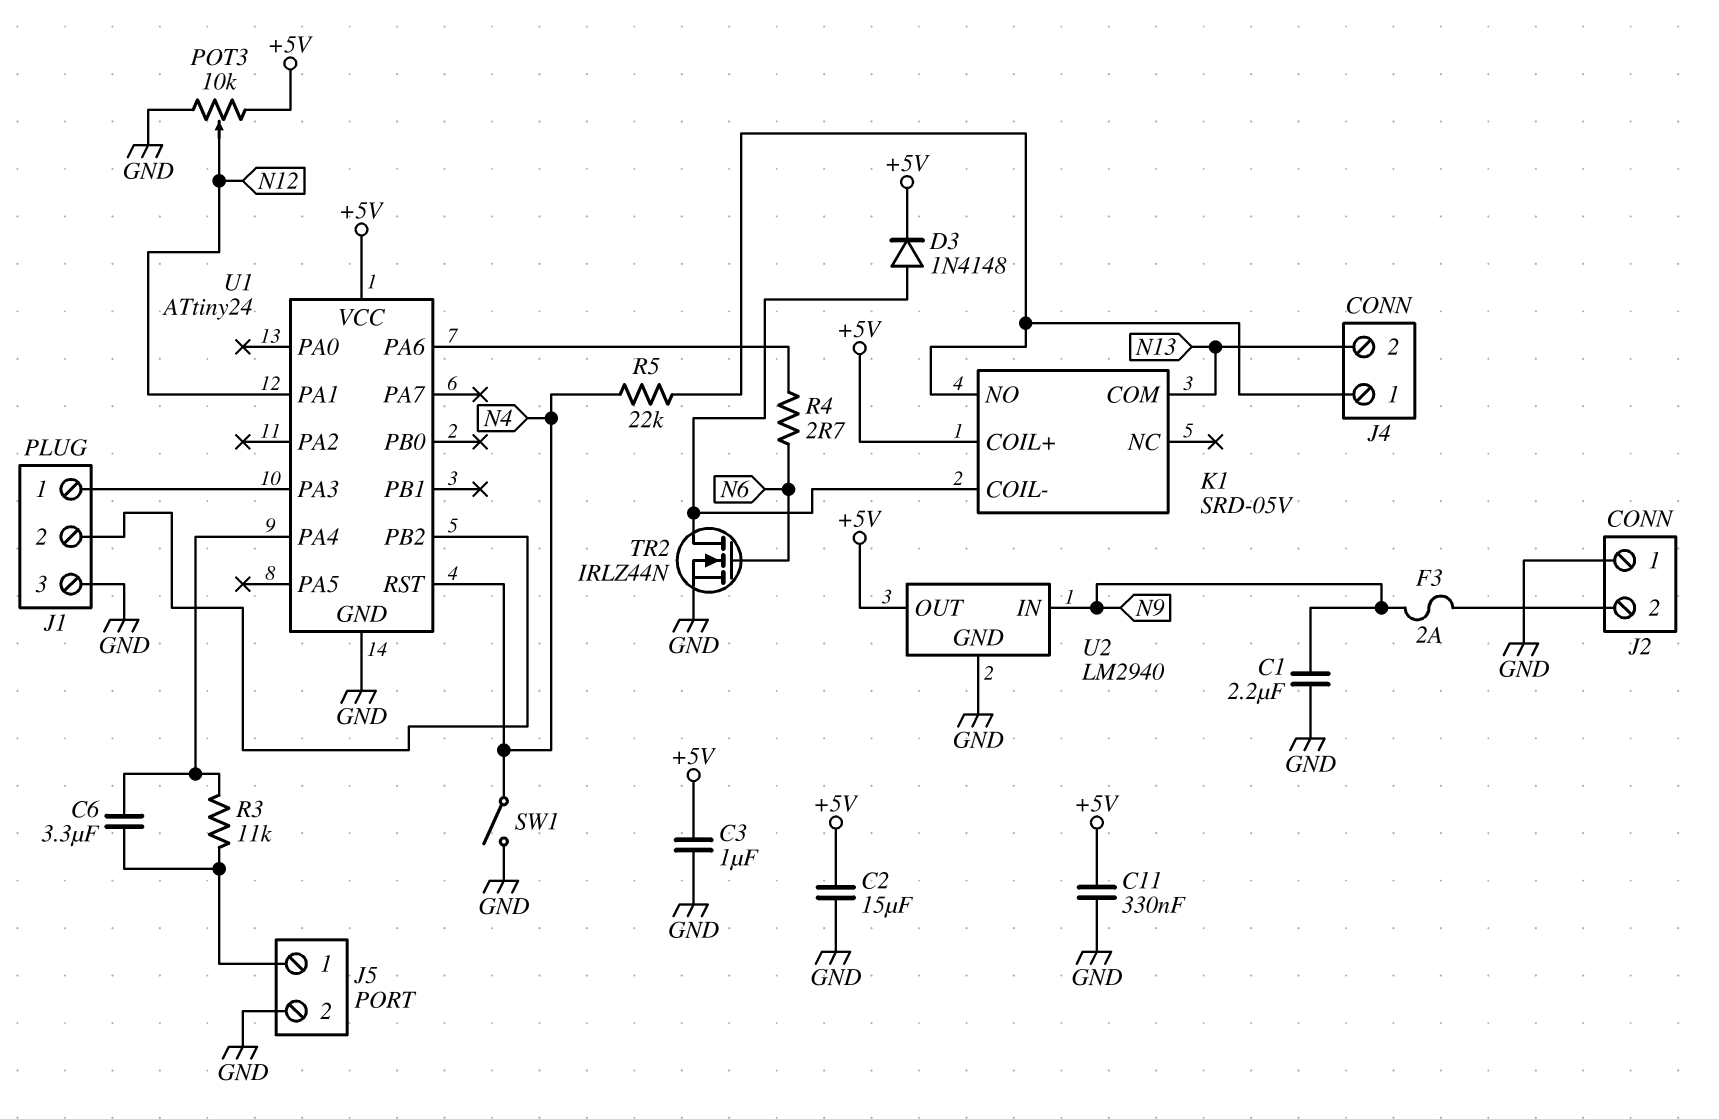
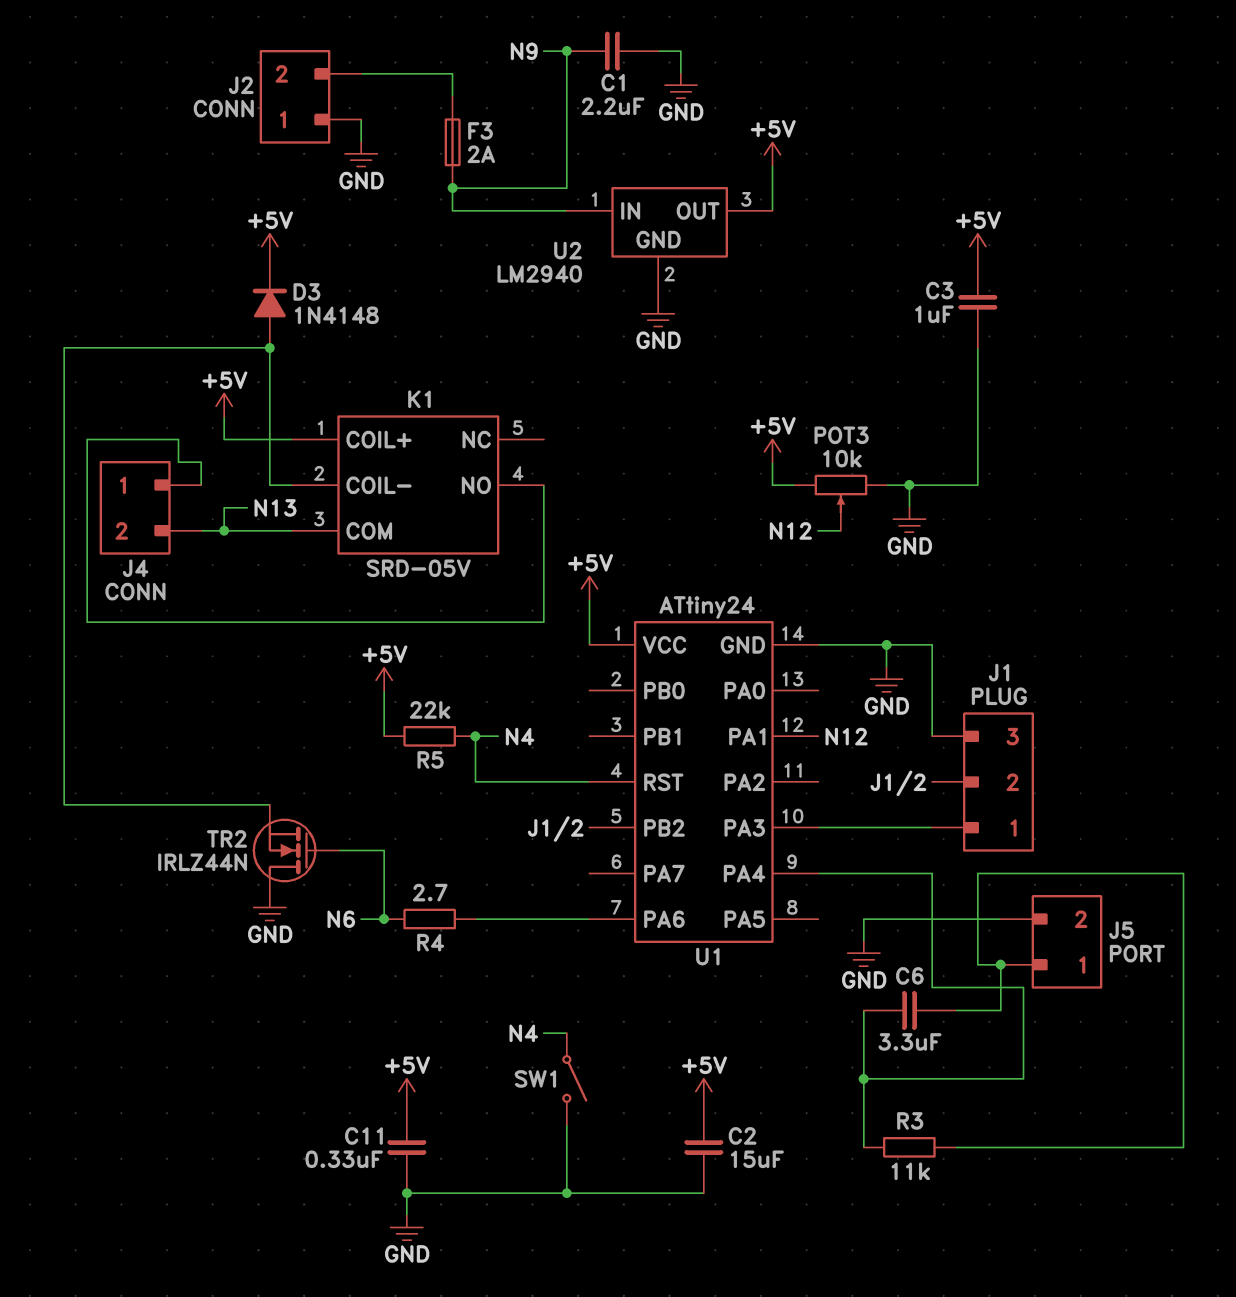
R5: 22k (J4/1, N4) -> 22k (+5V, N4)
TR2: NMOS IRLZ44N (G N6, D K1/COIL-, S GND) -> NMOS IRLZ44N (G N6, D GND, S K1/COIL-)

